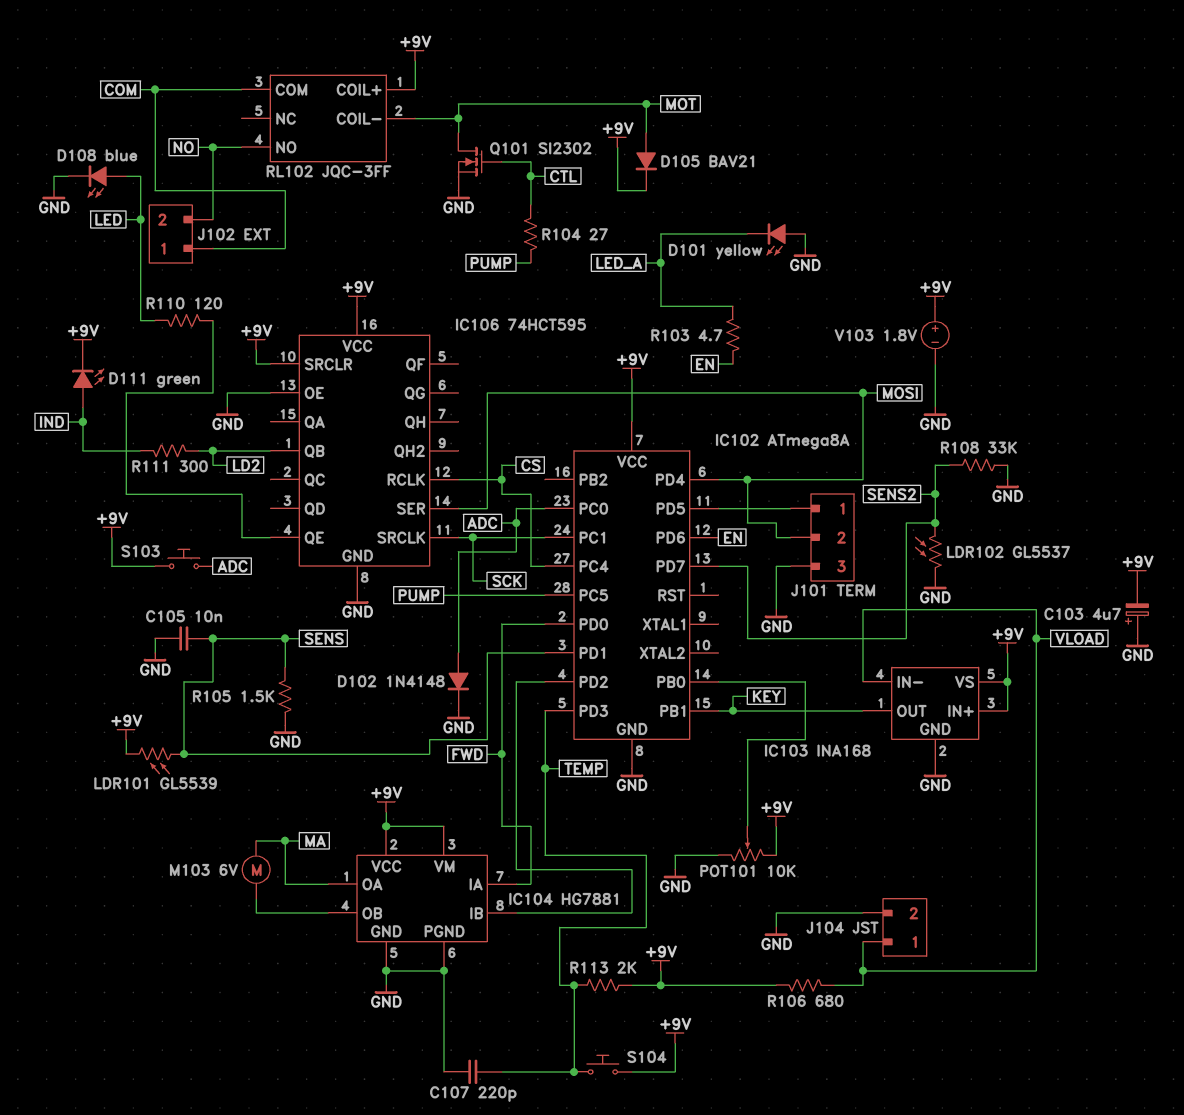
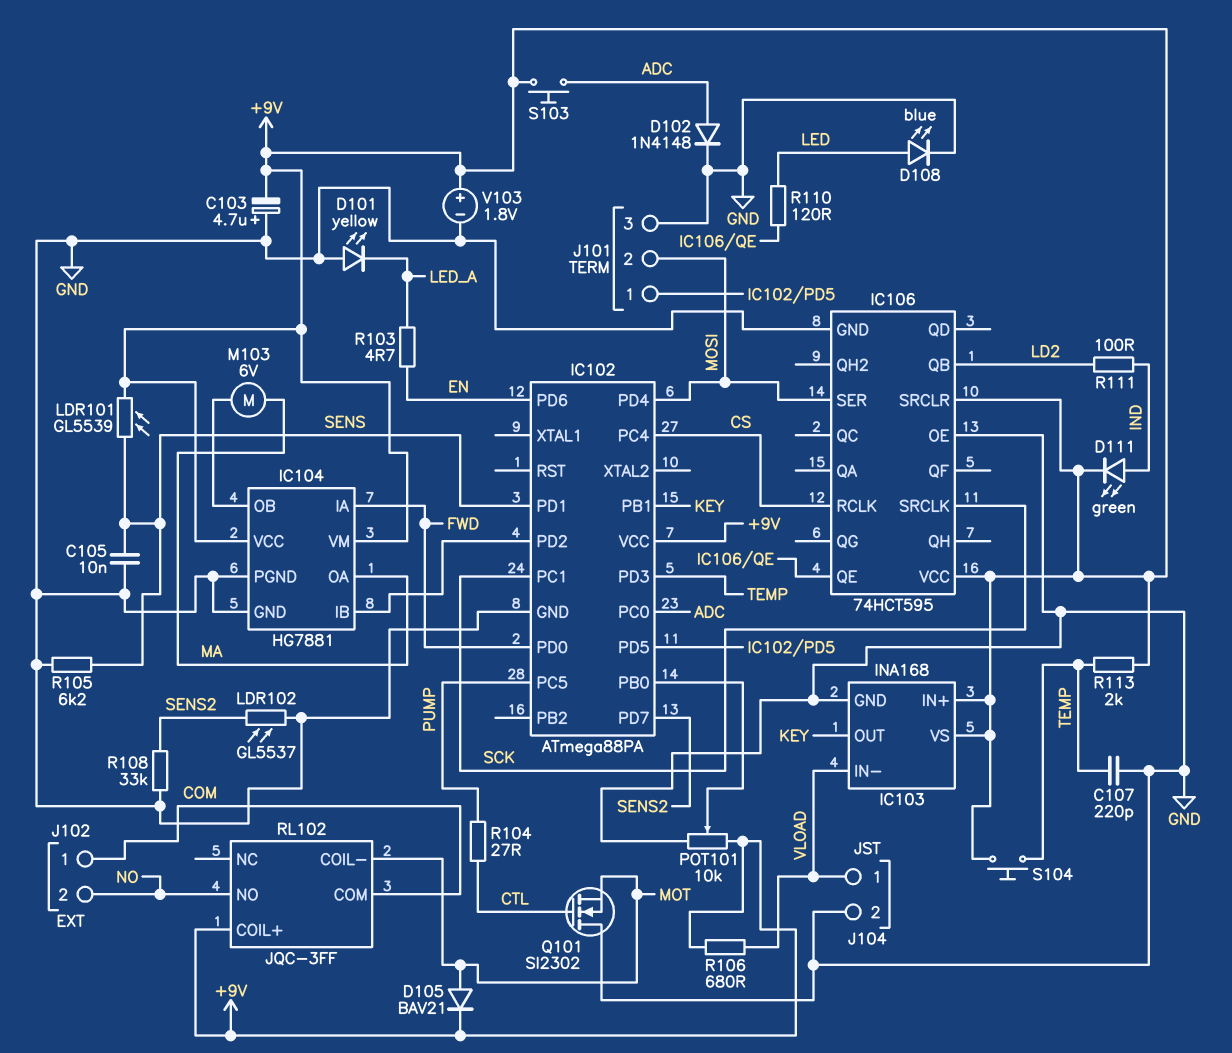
IC102: ATmega8A -> ATmega88PA
Q101: NMOS SI2302 (G CTL, D MOT, S GND) -> NMOS SI2302 (G CTL, D GND, S MOT)
R105: 1.5k (GND, SENS) -> 6.2k (GND, SENS)
R111: 300 (IND, LD2) -> 100 (IND, LD2)

